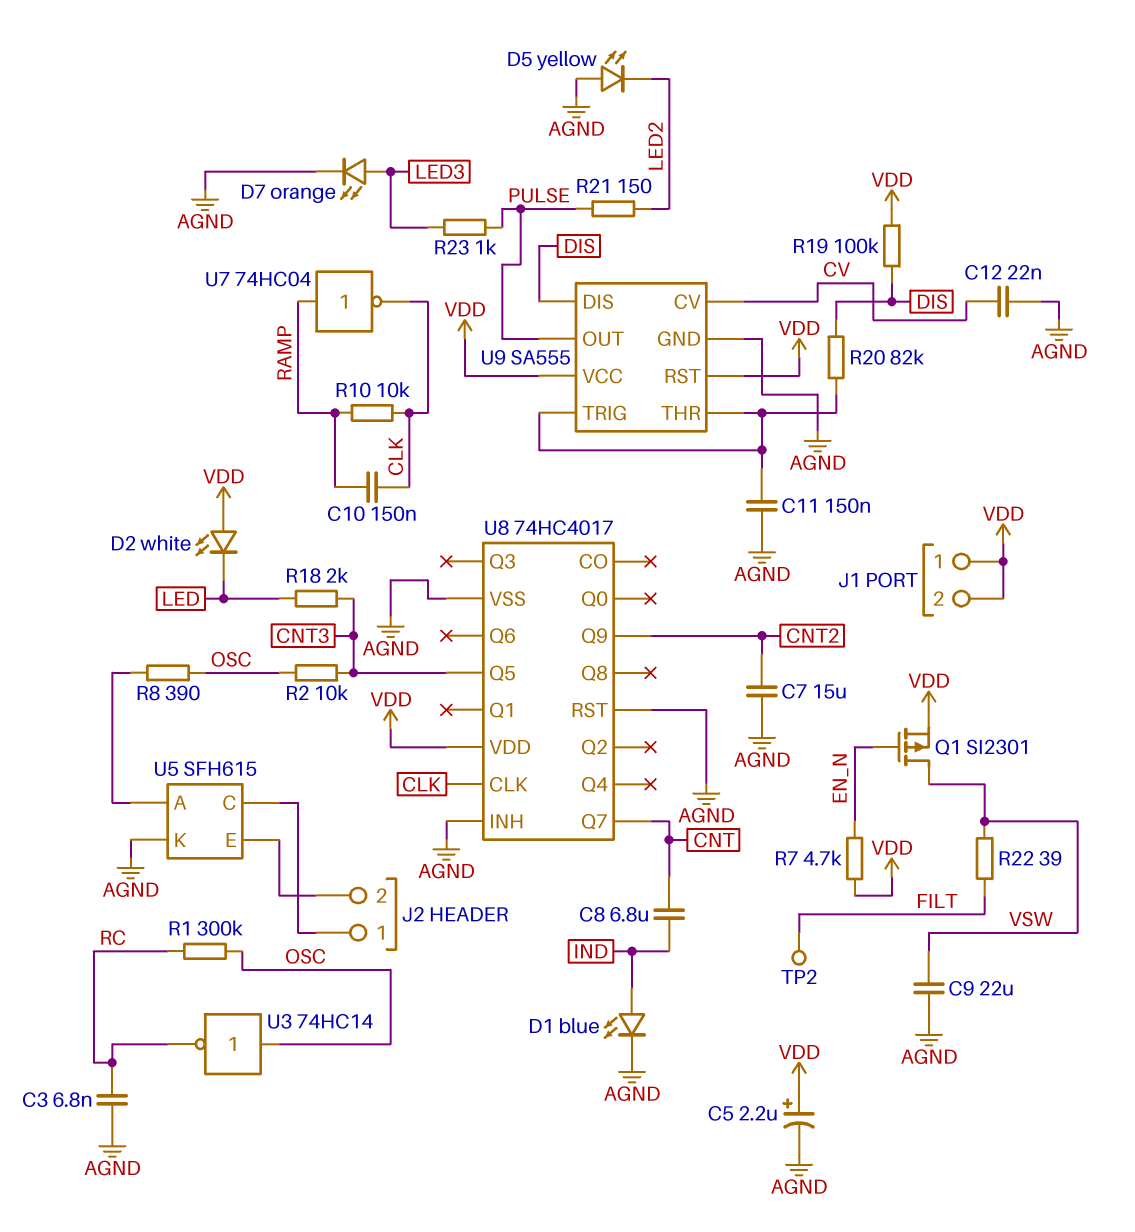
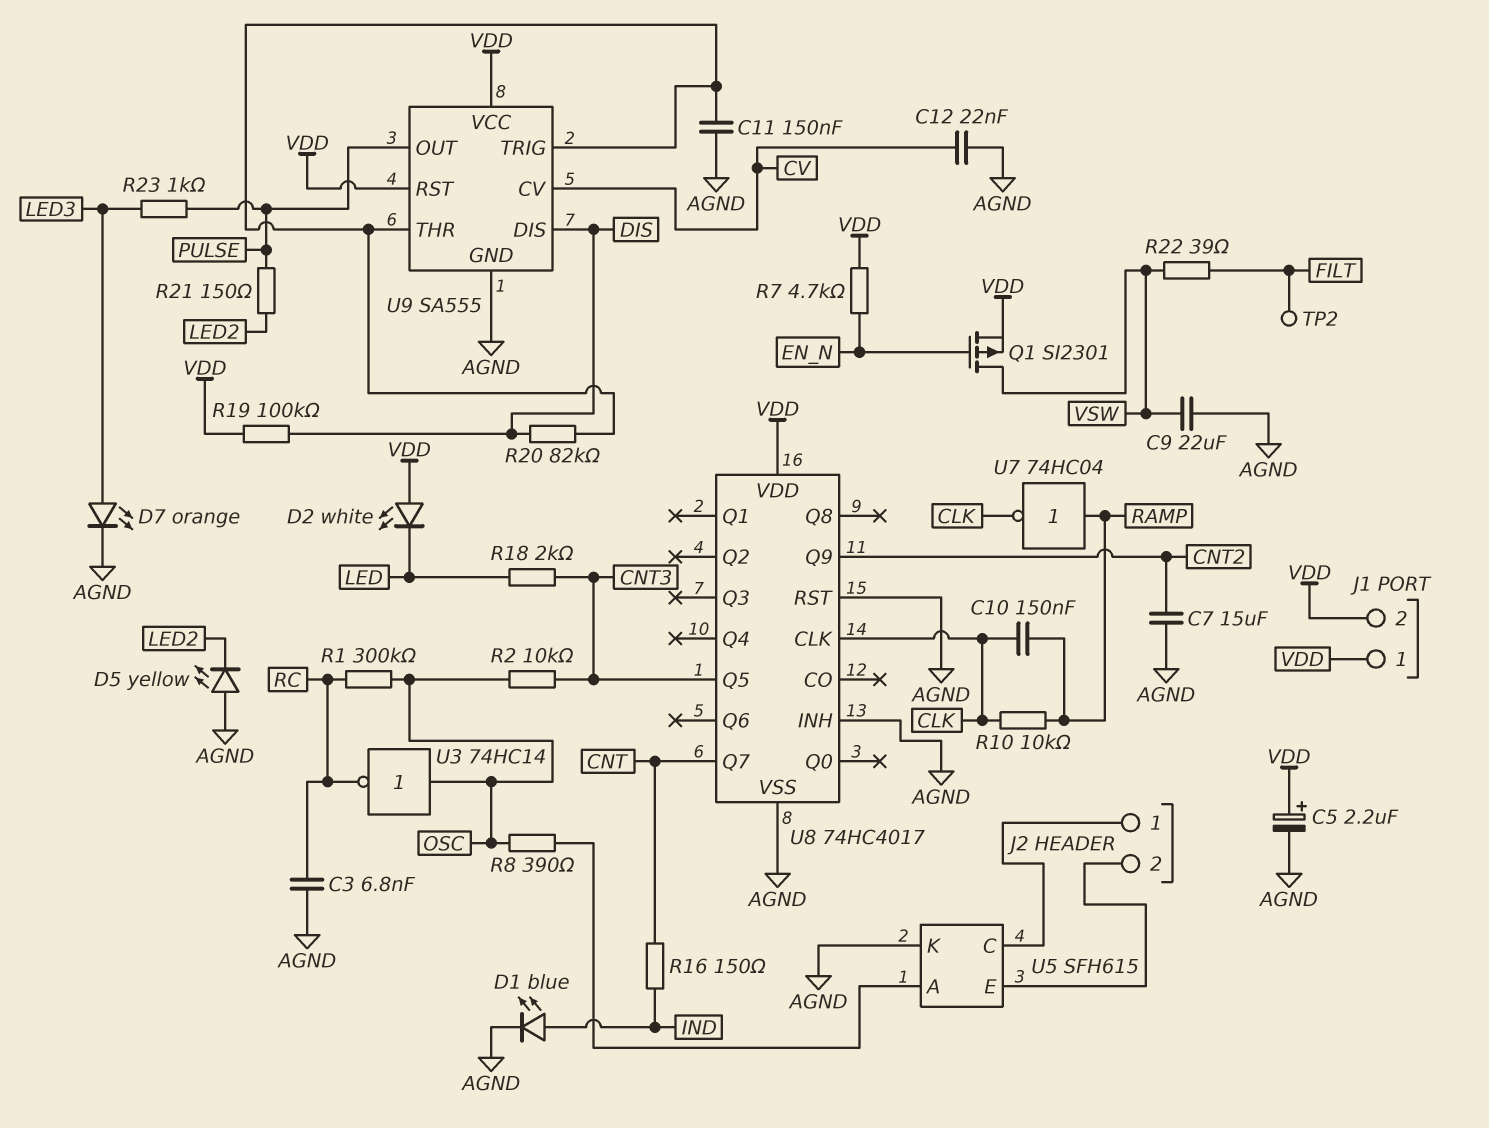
C8: 6.8uF (CNT, IND) -> none
R16: none -> 150 (CNT, IND)

